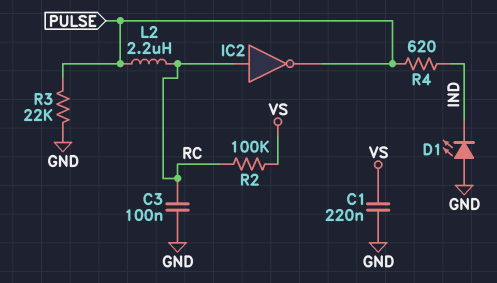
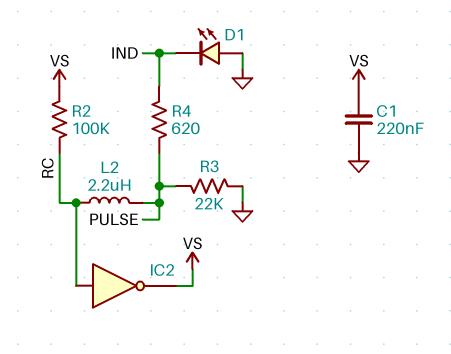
C3: 100nF (GND, RC) -> none
IC2: NOT (in RC, out PULSE) -> NOT (in RC, out VS)

